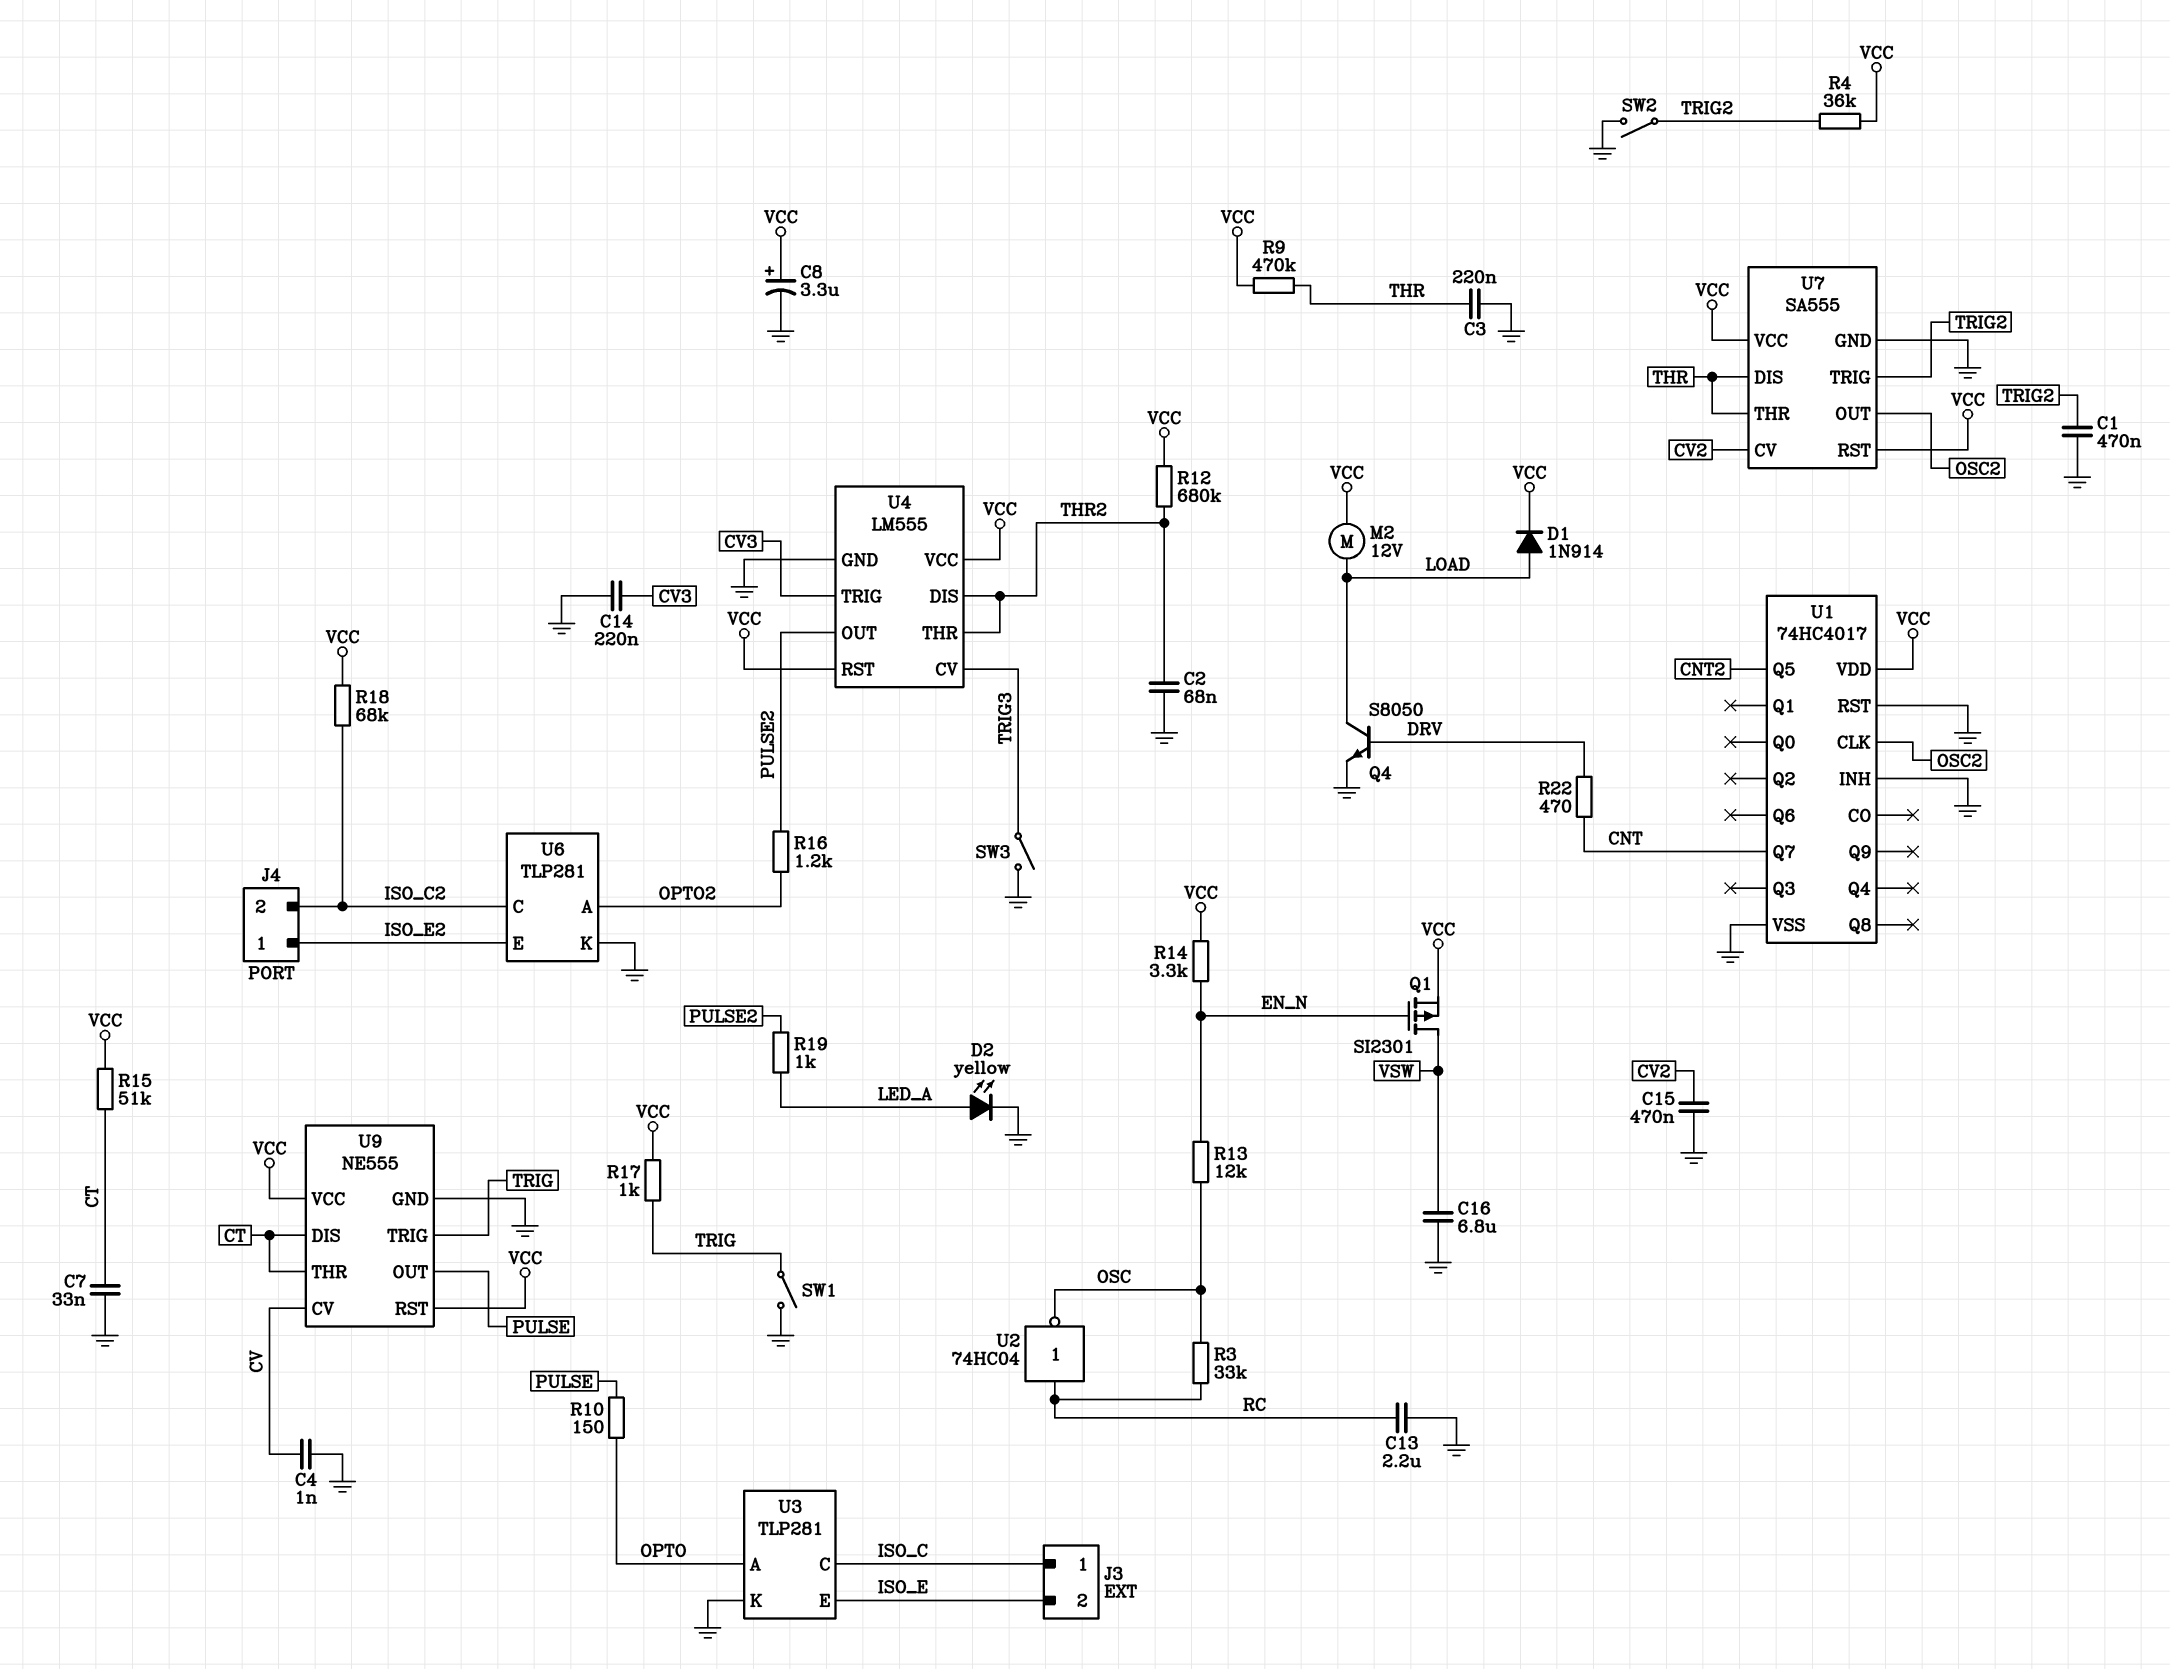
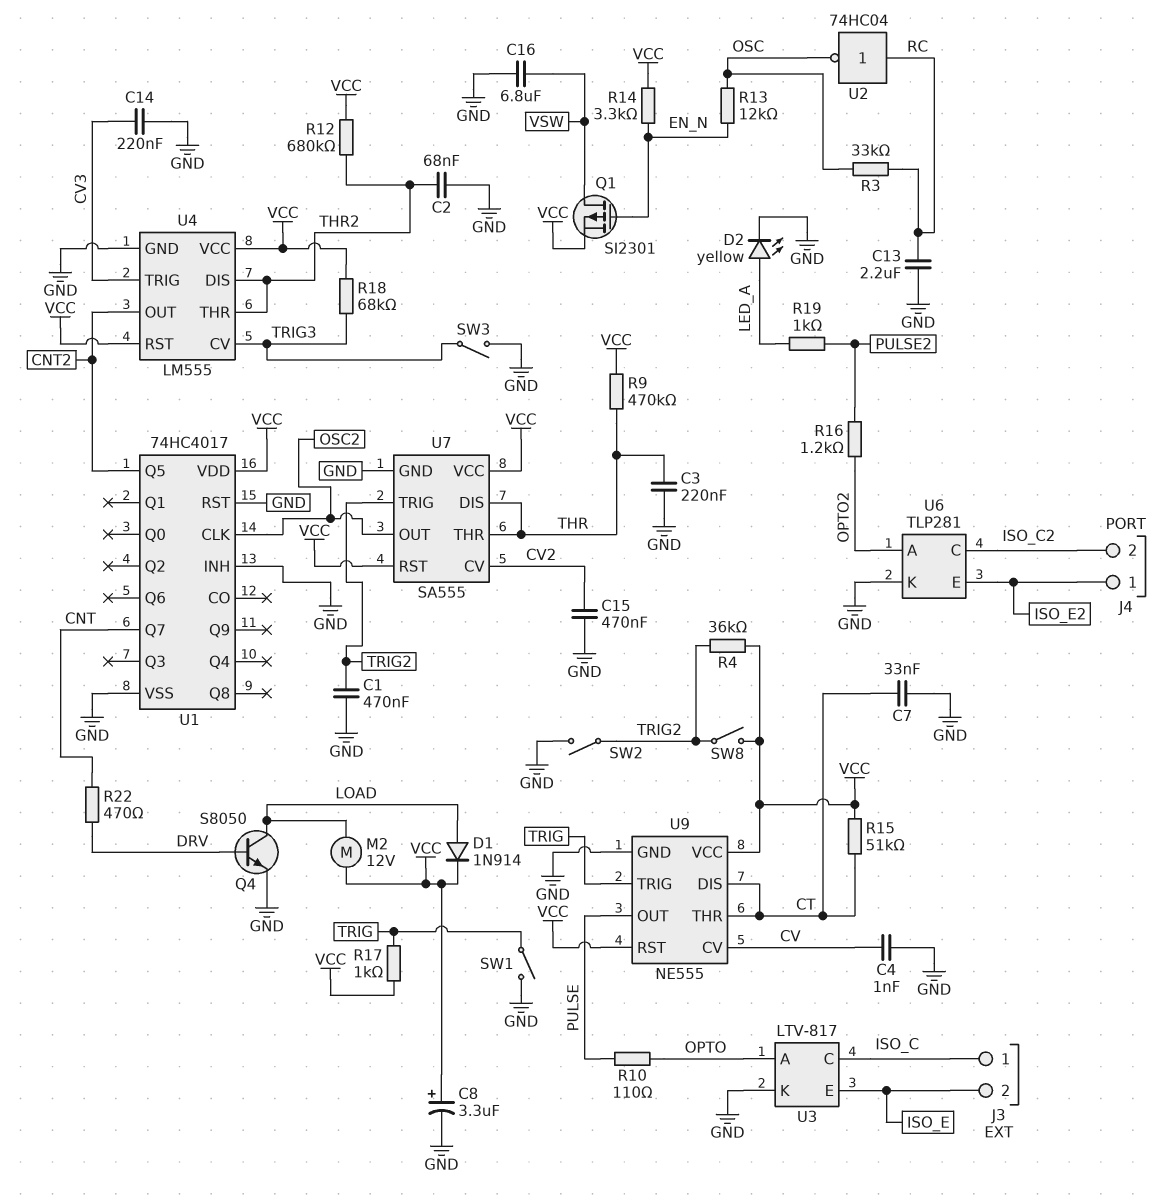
R10: 150 (OPTO, PULSE) -> 110 (OPTO, PULSE)
R18: 68k (ISO_C2, VCC) -> 68k (TRIG3, VCC)
SW8: none -> switch (TRIG2, VCC)
U3: TLP281 -> LTV-817
U4 pin OUT: PULSE2 -> CNT2

